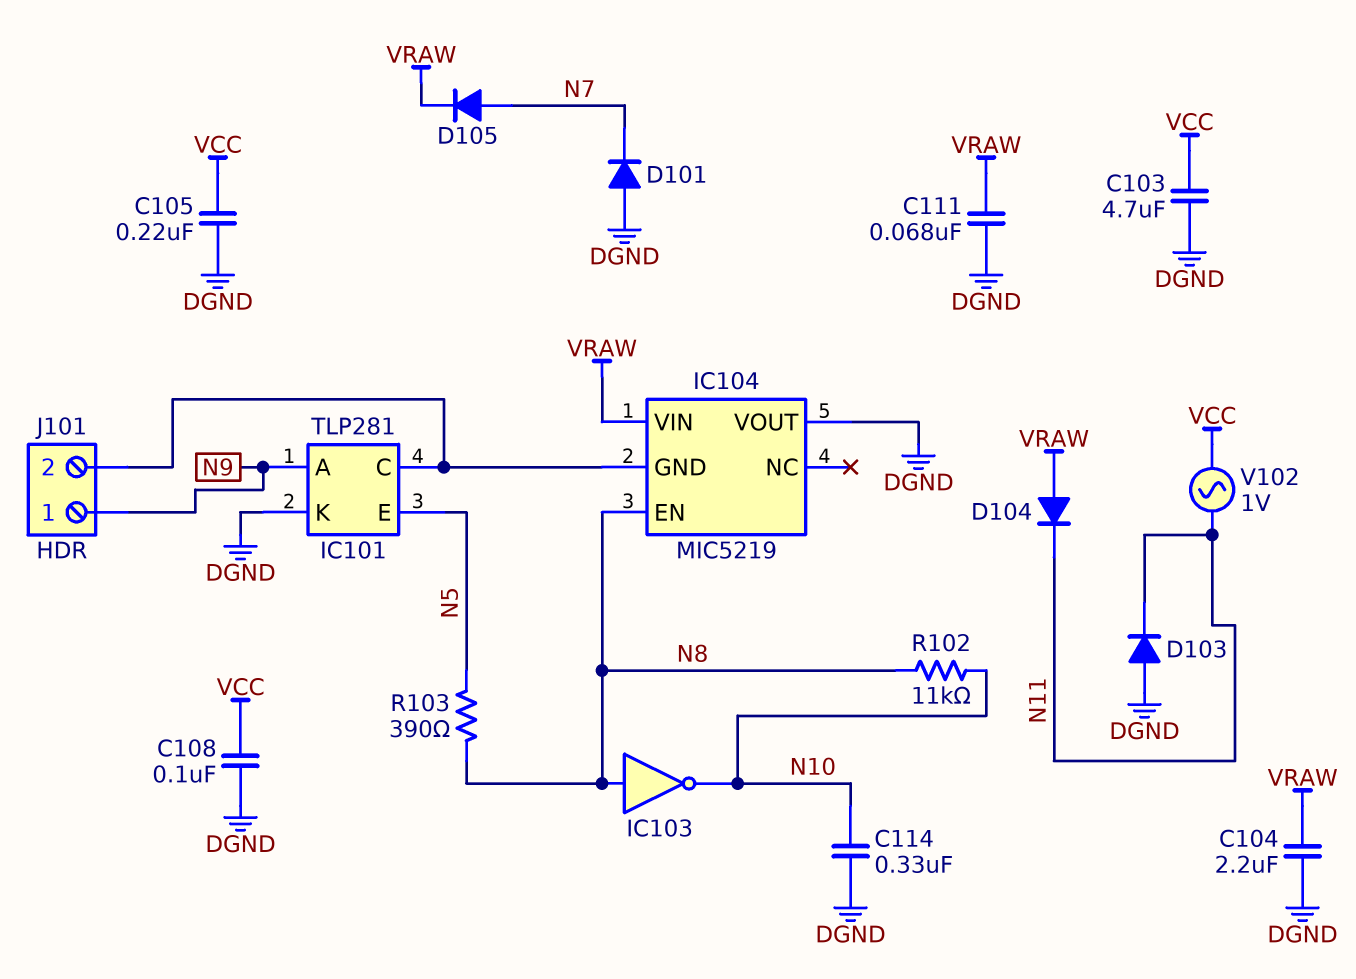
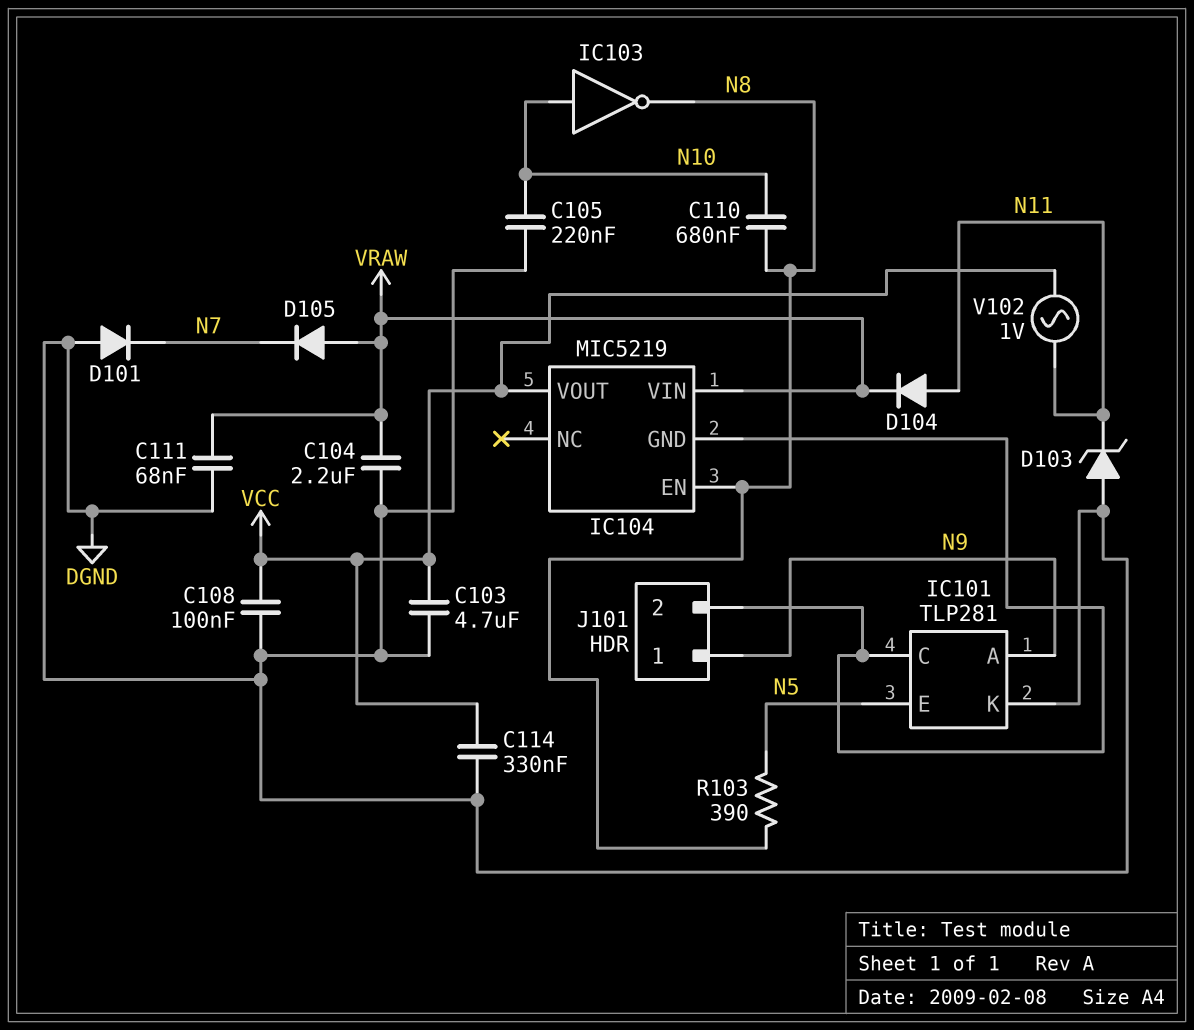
C105: 220nF (DGND, VCC) -> 220nF (DGND, N10)
C110: none -> 680nF (N8, N10)
C114: 330nF (DGND, N10) -> 330nF (DGND, VCC)
D103: diode (A DGND, K N11) -> zener (A DGND, K N11)
D104: diode (A VRAW, K N11) -> diode (A N11, K VRAW)
D105: diode (A N7, K VRAW) -> diode (A VRAW, K N7)
IC103: NOT (in N8, out N10) -> NOT (in N10, out N8)
IC104 pin VOUT: DGND -> VCC
R102: 11k (N8, N10) -> none

